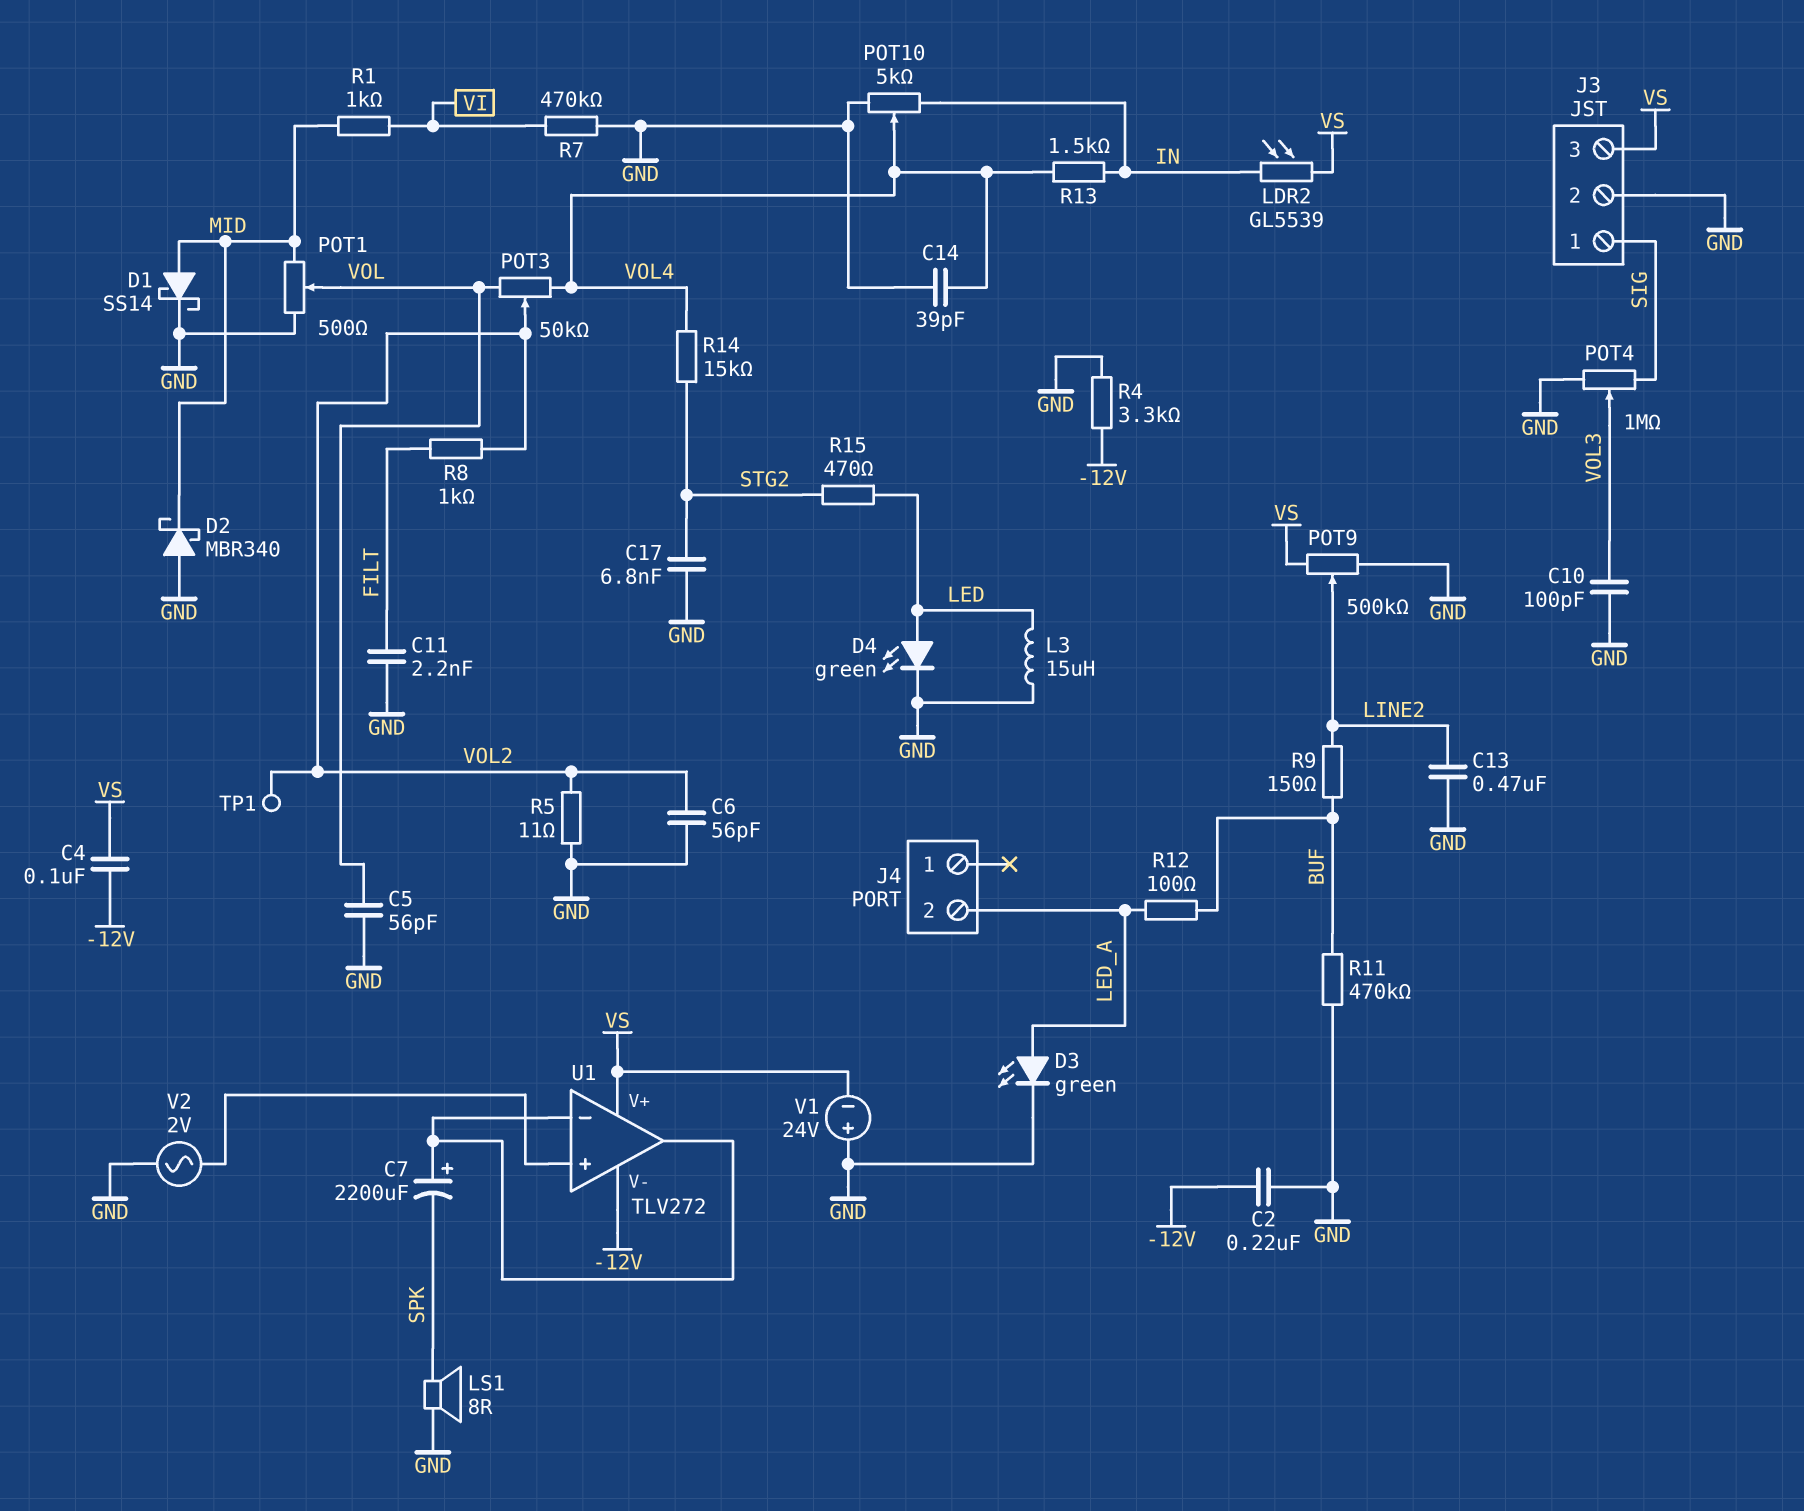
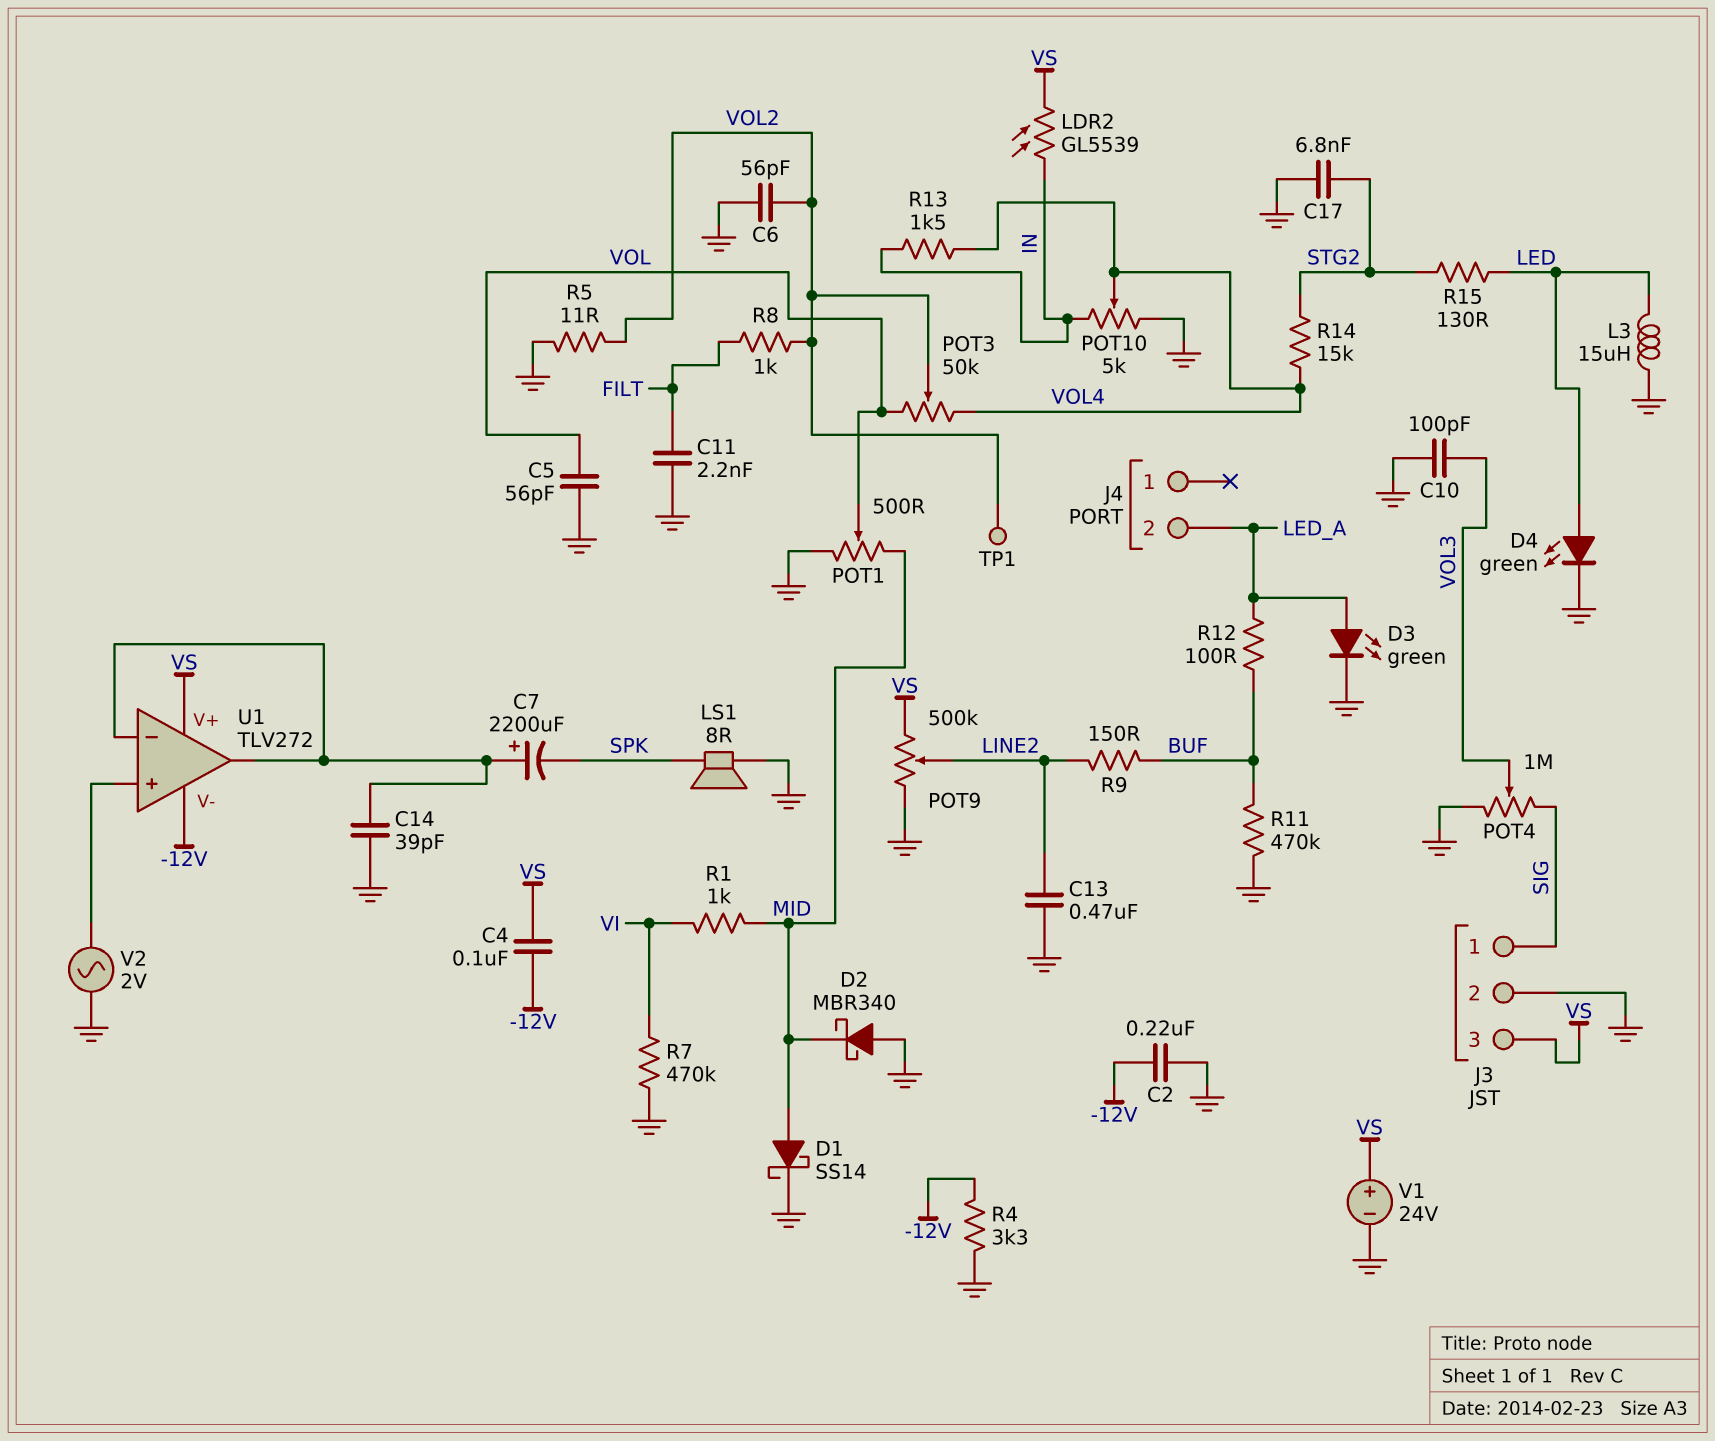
C14: 39pF (GND, VOL4) -> 39pF (GND, U1/in-)
R15: 470 (LED, STG2) -> 130 (LED, STG2)
V1: 24V (plus GND, minus VS) -> 24V (plus VS, minus GND)

